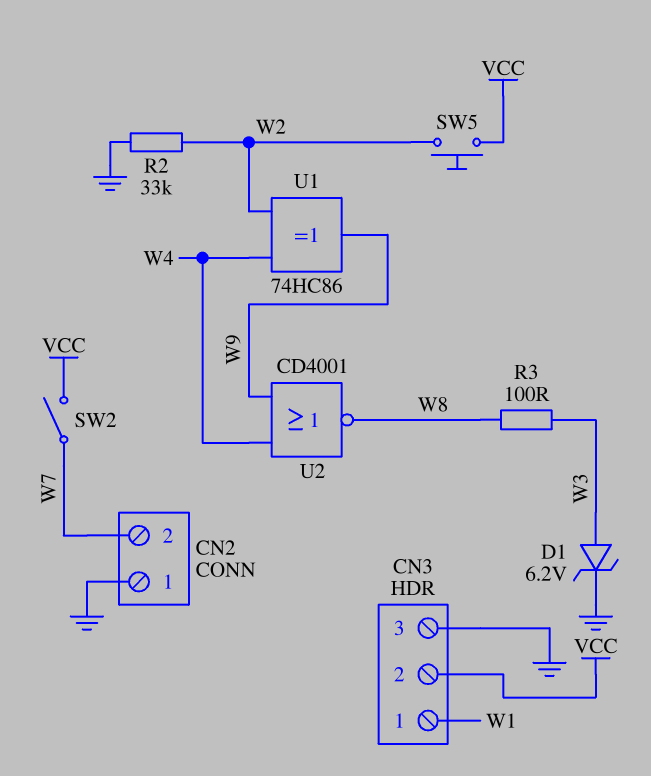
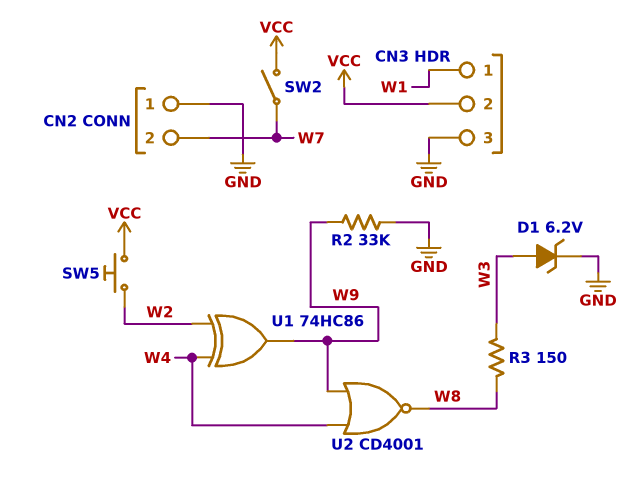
R2: 33k (GND, W2) -> 33k (GND, W9)
R3: 100 (W3, W8) -> 150 (W3, W8)

